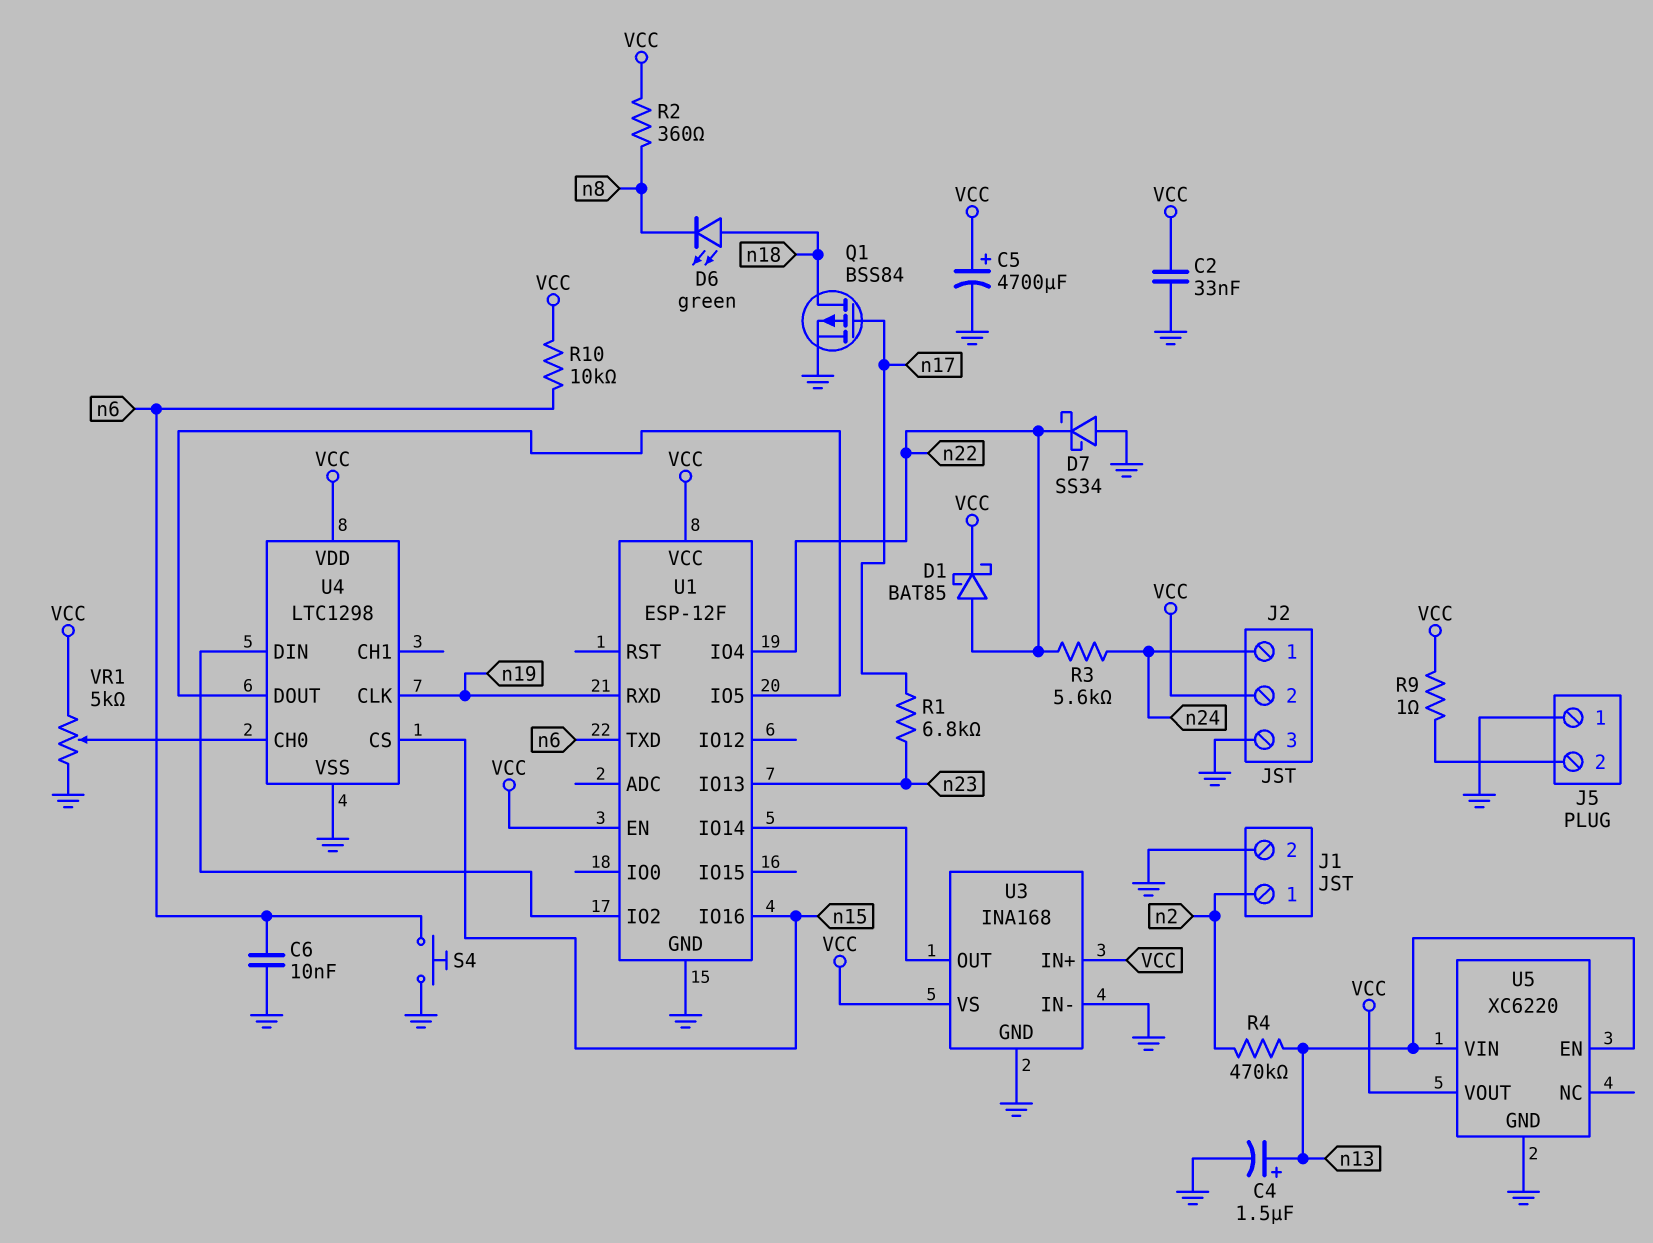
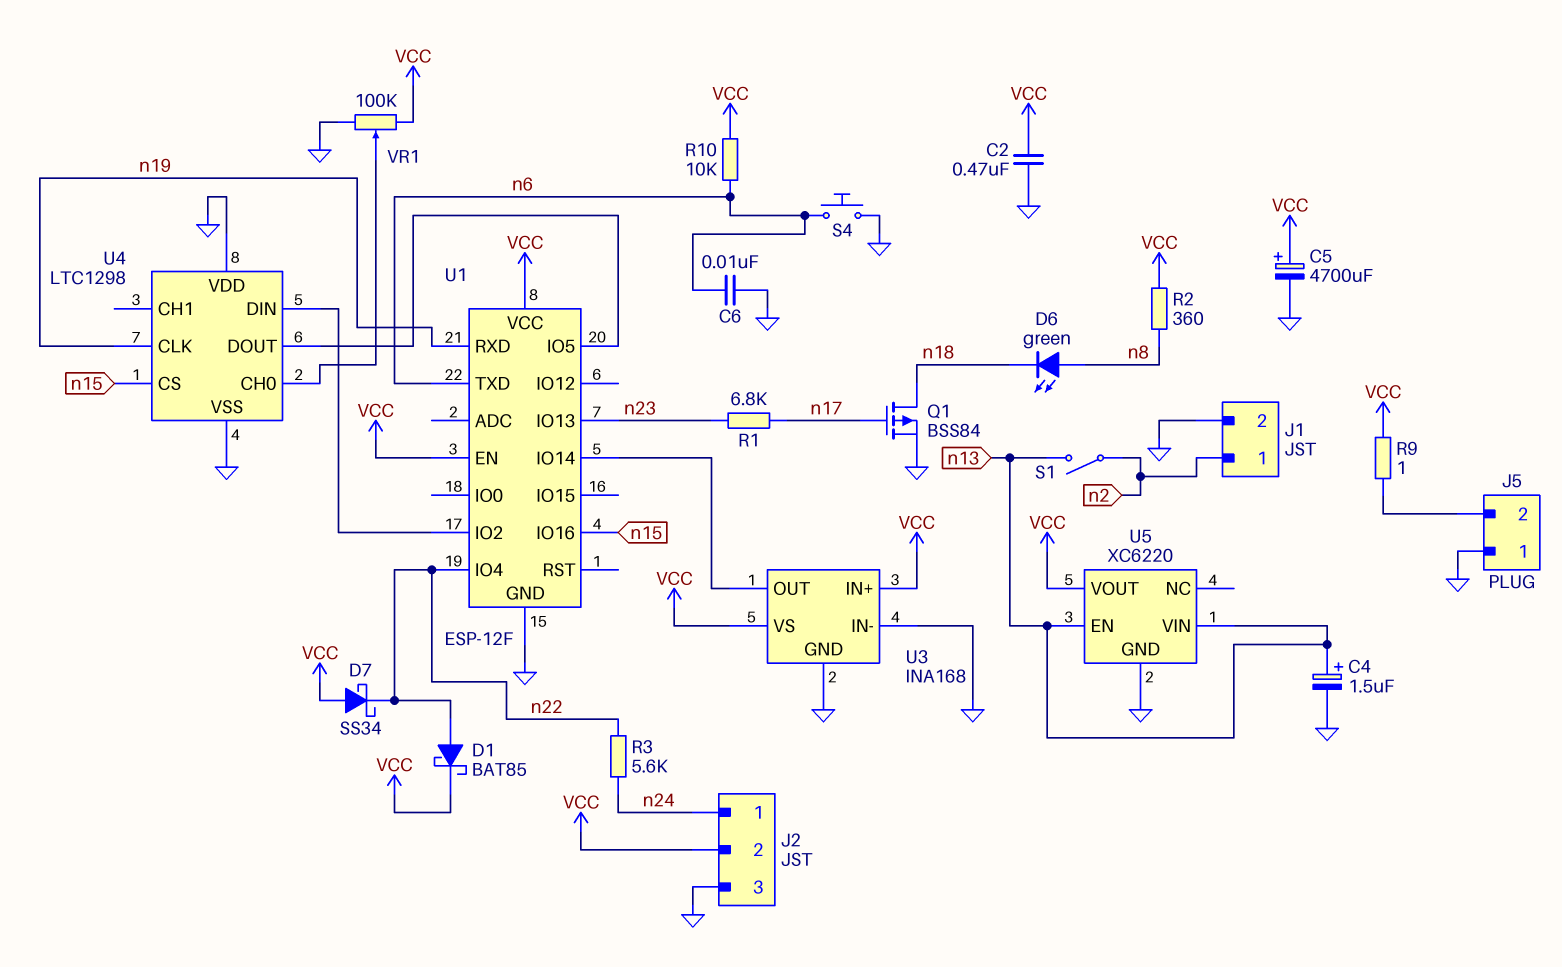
C2: 33nF (GND, VCC) -> 470nF (GND, VCC)
D6: LED green (A n18, K n8) -> LED green (A n8, K n18)
D7: schottky SS34 (A GND, K n22) -> schottky SS34 (A VCC, K n22)
R4: 470k (n2, n13) -> none
S1: none -> switch (n2, n13)
U4 pin VDD: VCC -> GND
VR1: 5k (GND, VCC, wiper U4/CH0) -> 100k (GND, VCC, wiper U4/CH0)

